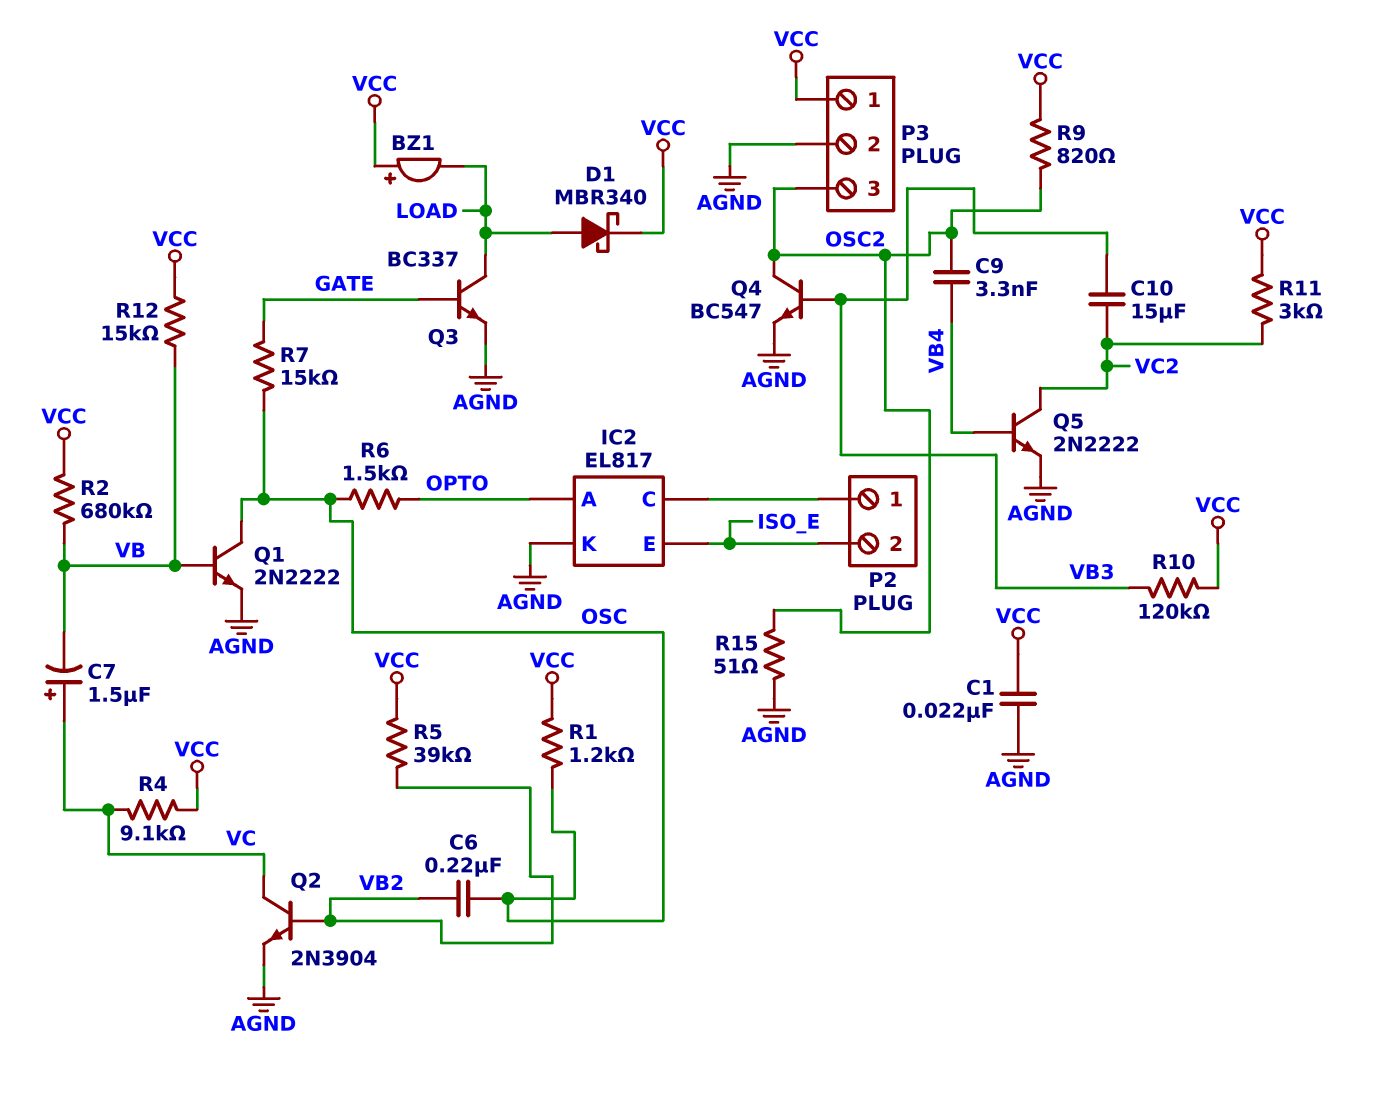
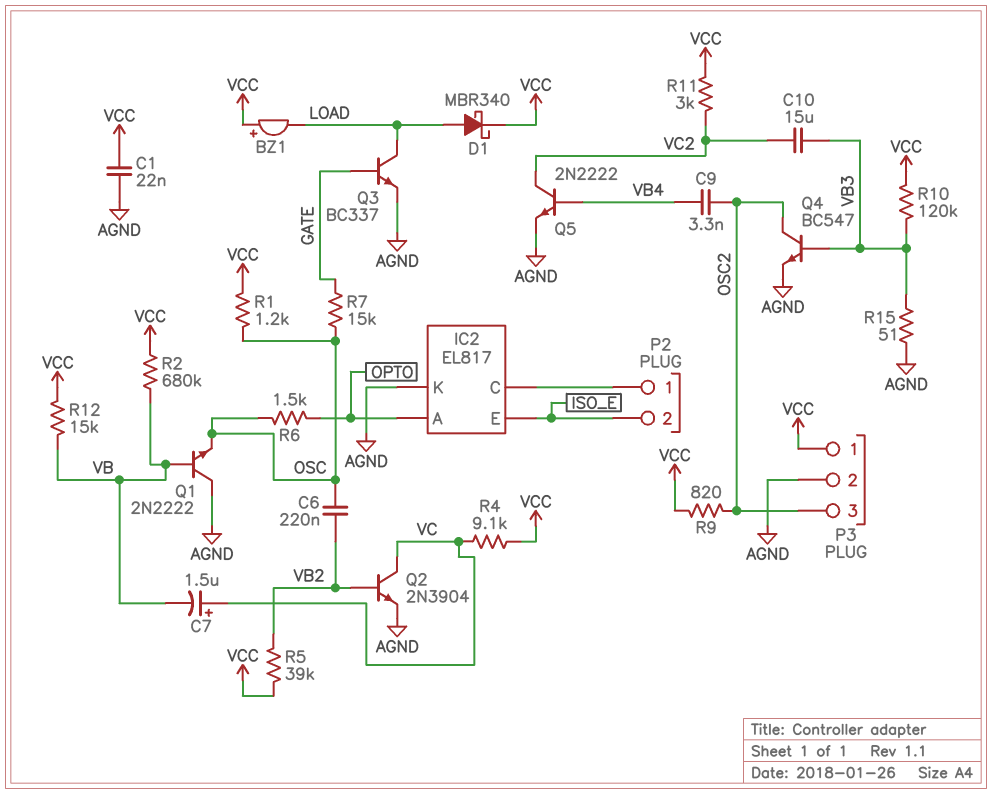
Q1: NPN 2N2222 (B VB, C OSC, E AGND) -> NPN 2N2222 (B VB, C AGND, E OSC)
R15: 51 (AGND, OSC2) -> 51 (AGND, VB3)

